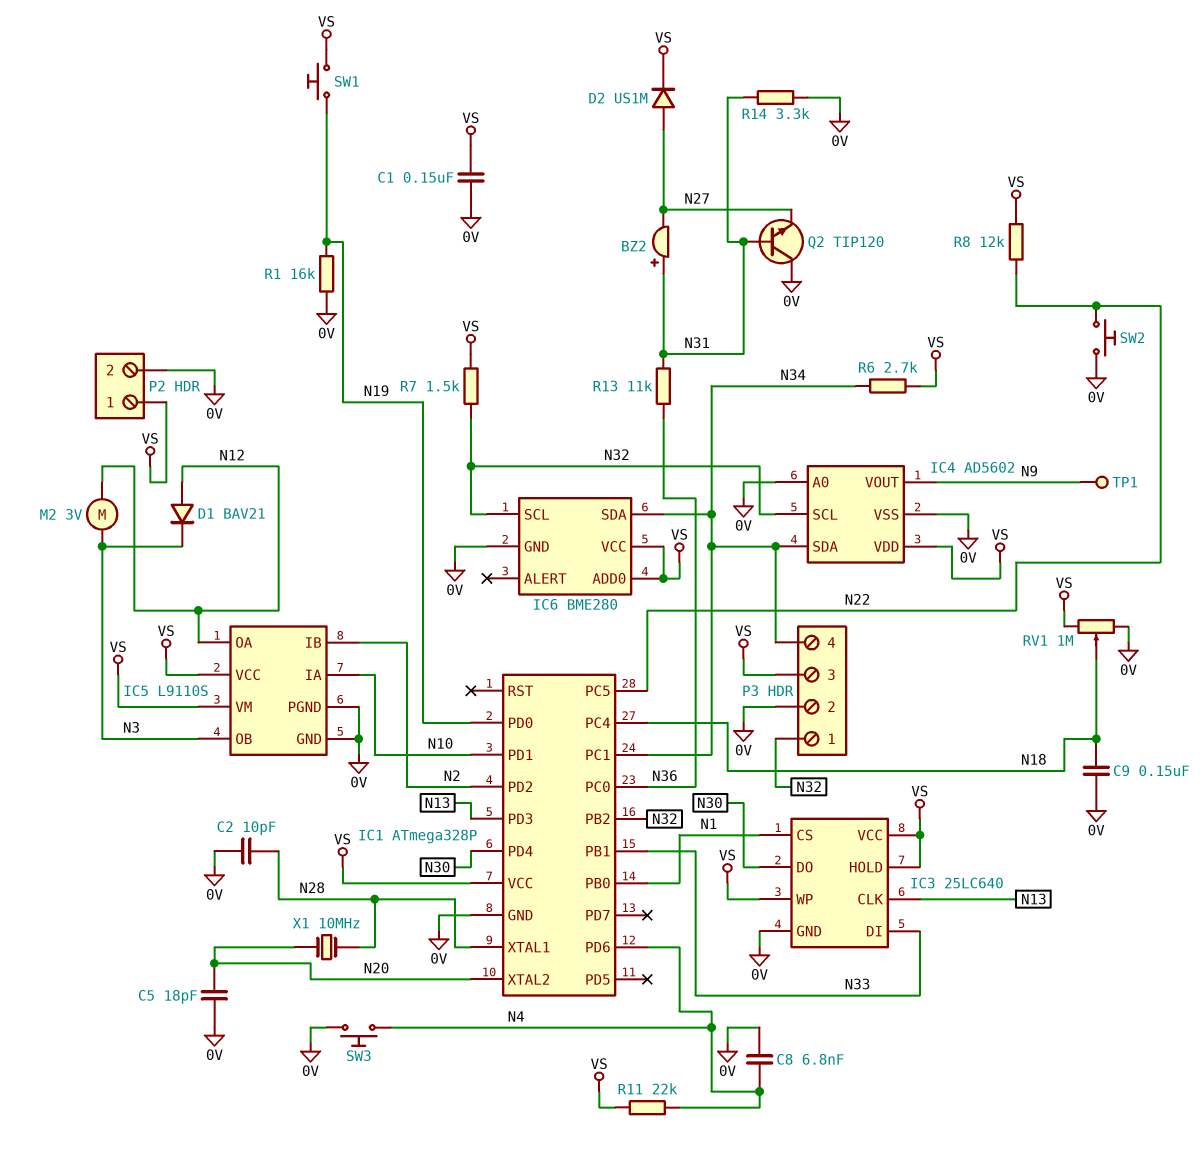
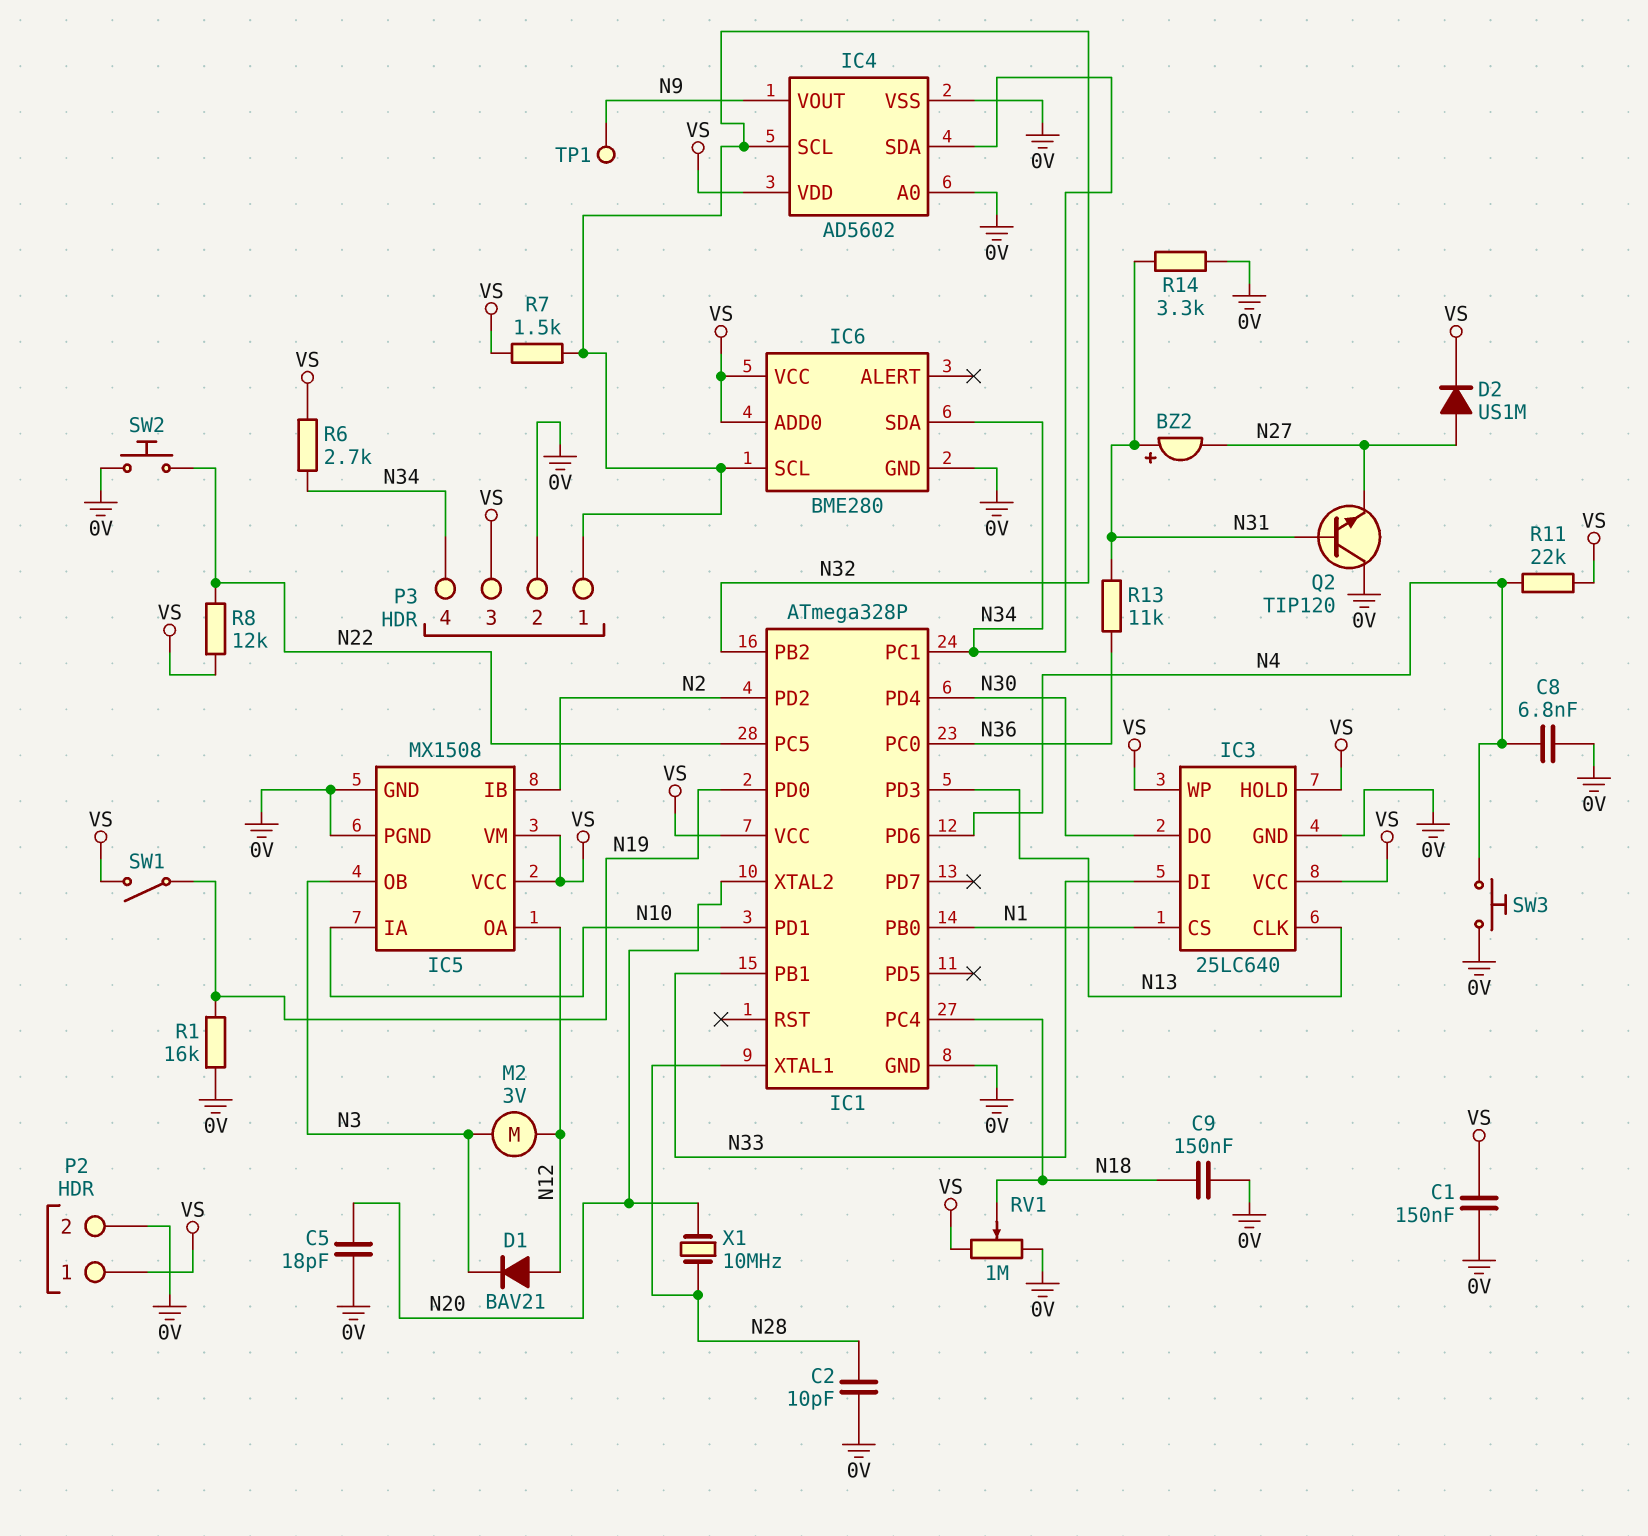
IC5: L9110S -> MX1508
SW1: button (N19, VS) -> switch (N19, VS)

